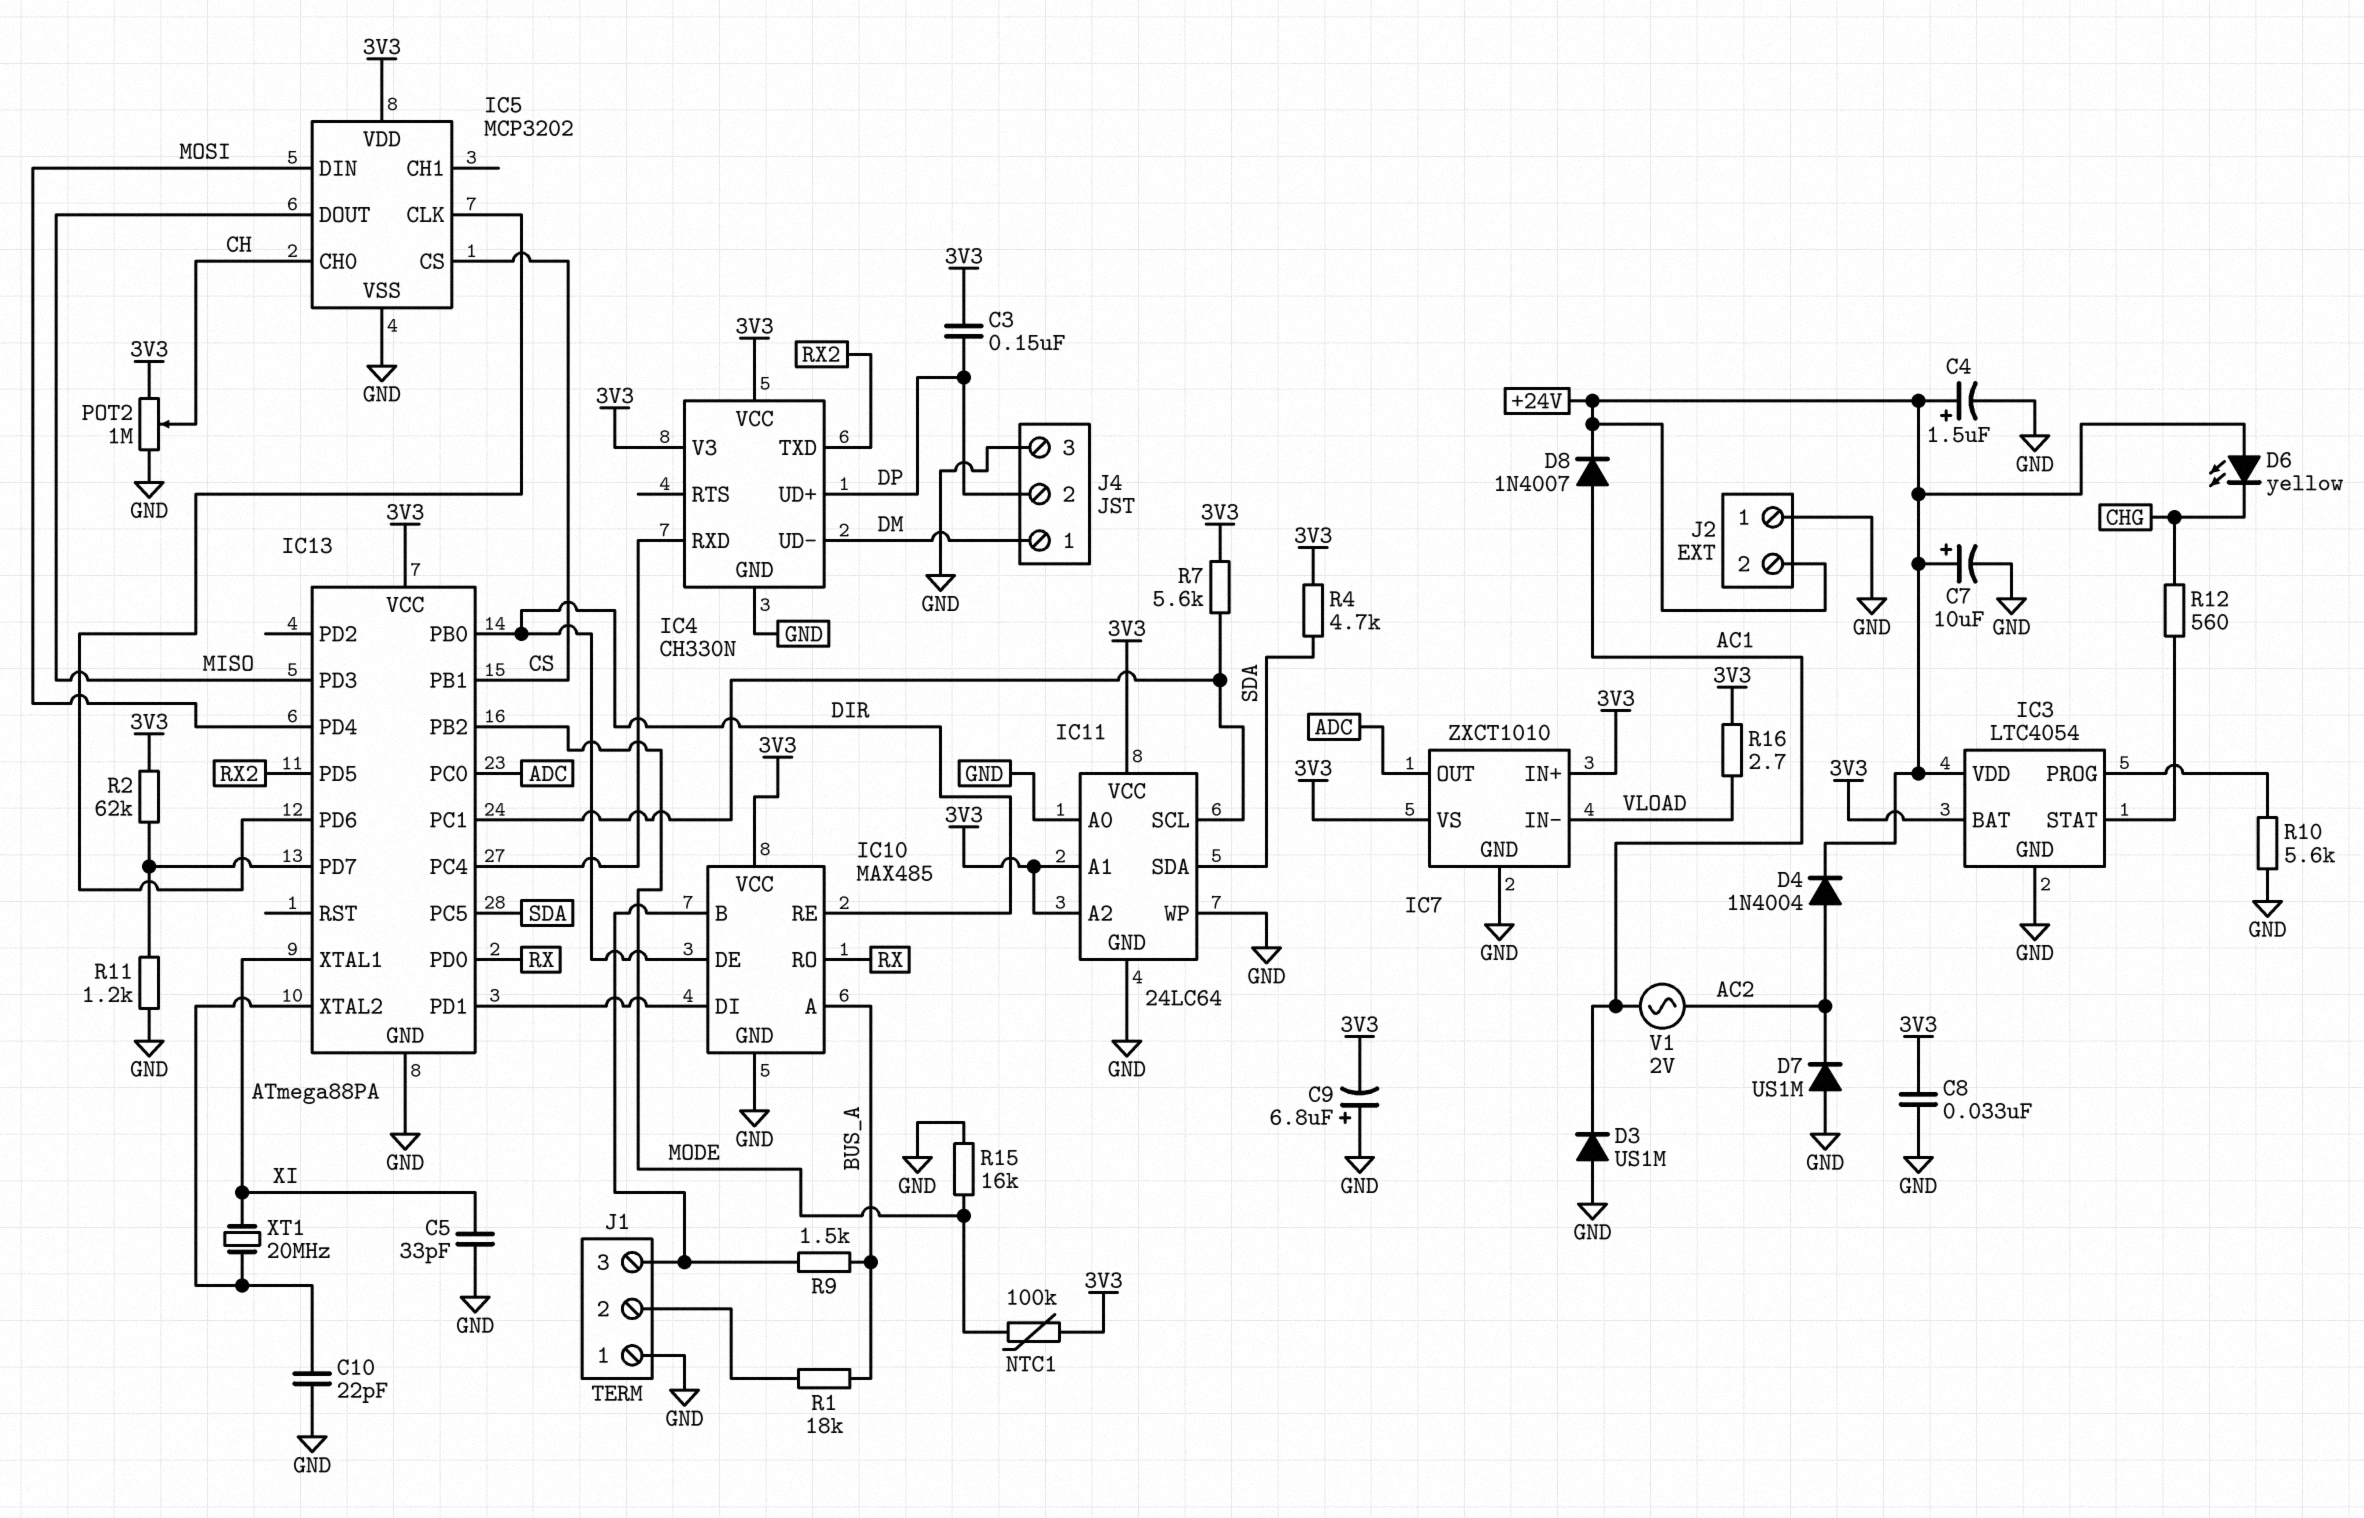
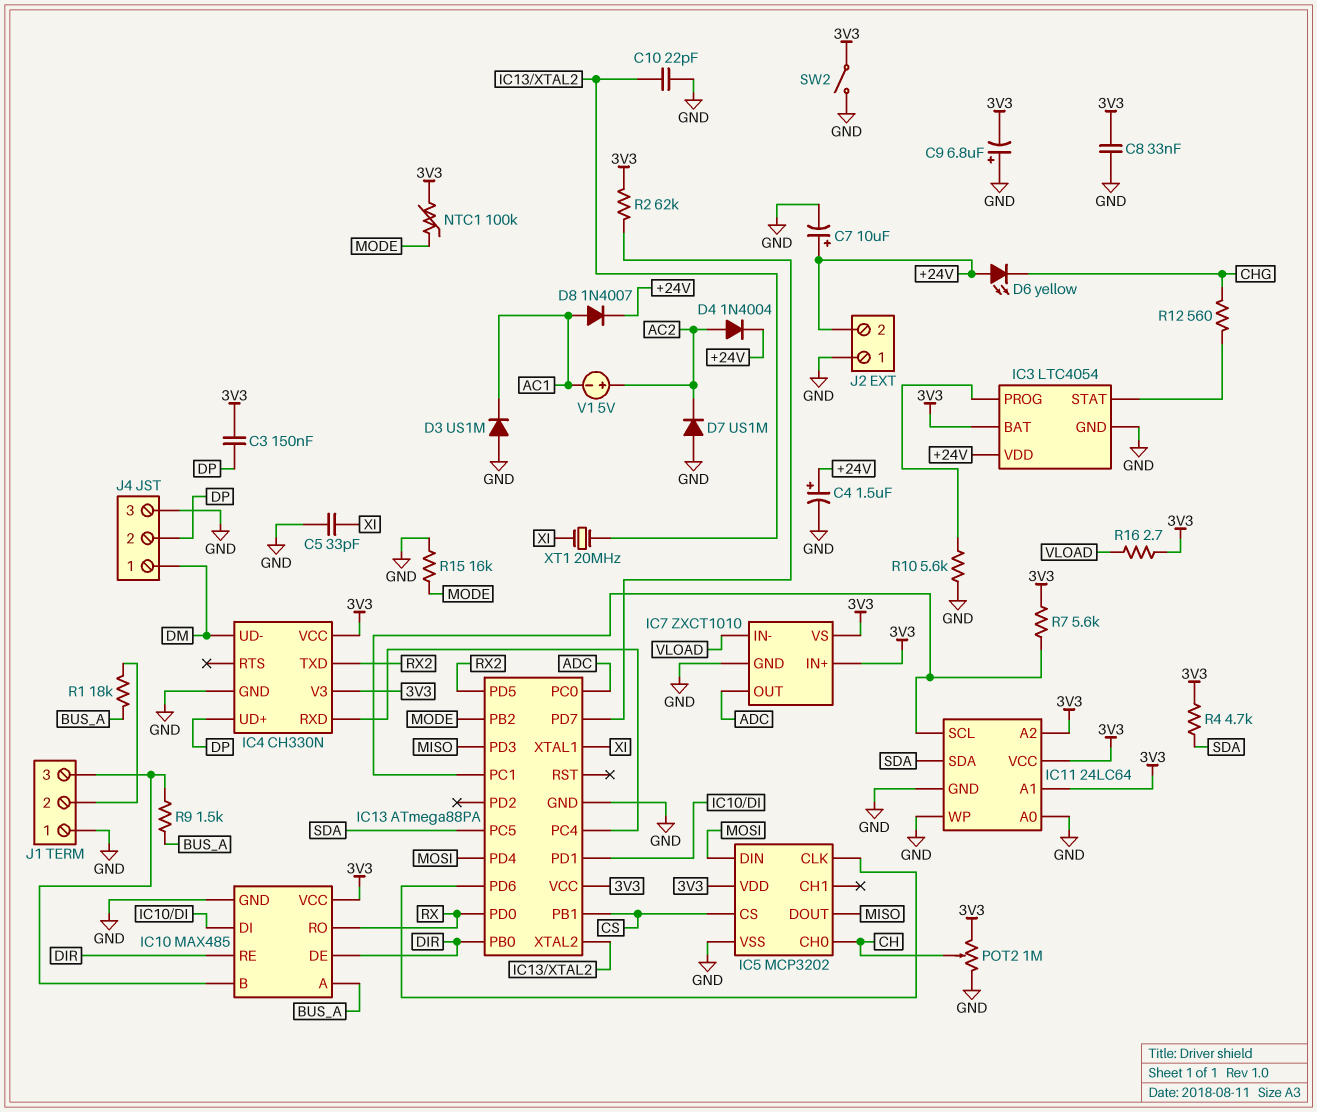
R11: 1.2k (GND, IC13/PD7) -> none
SW2: none -> switch (3V3, GND)
V1: AC 2V (AC1, AC2) -> 5V (plus AC2, minus AC1)

